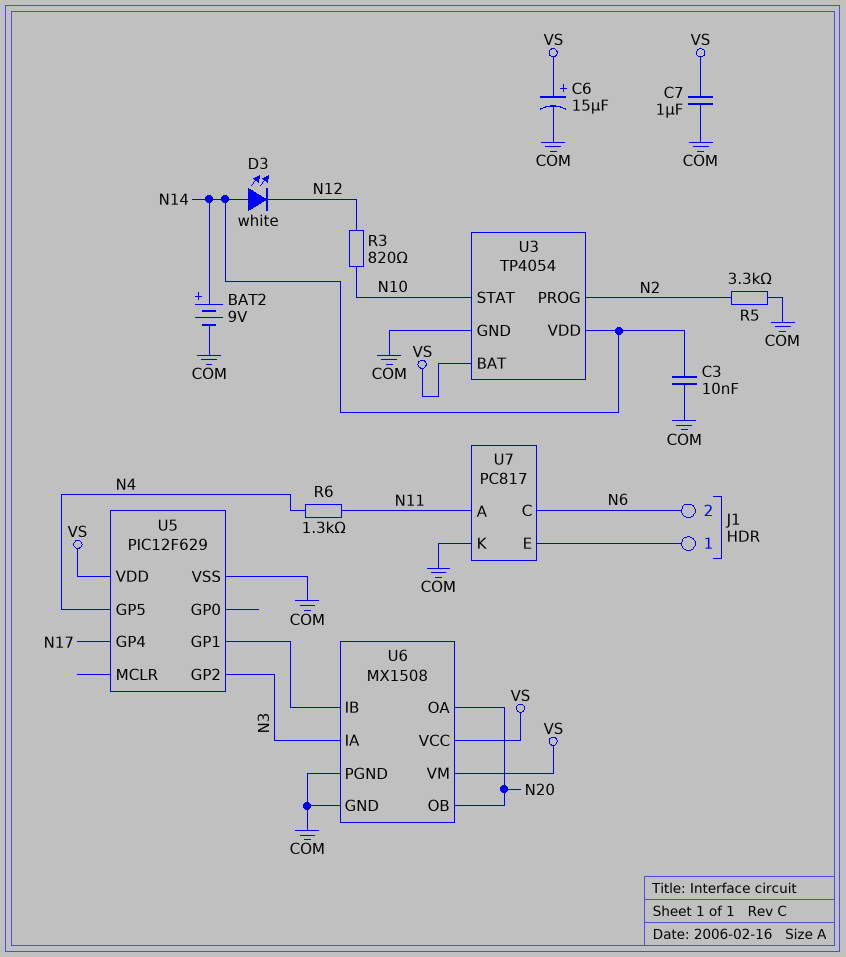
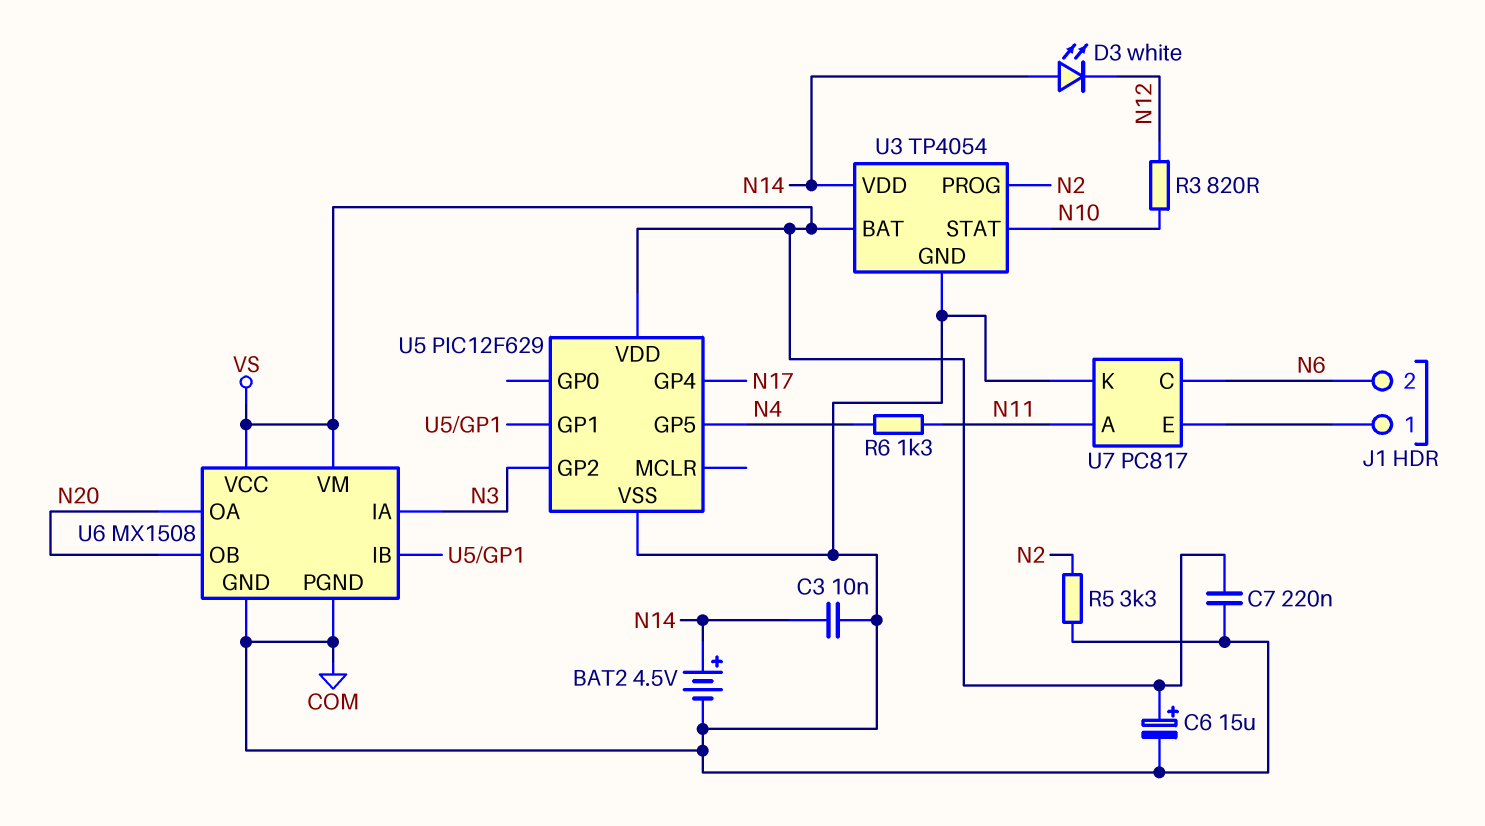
BAT2: 9V (plus N14, minus COM) -> 4.5V (plus N14, minus COM)
C7: 1uF (COM, VS) -> 220nF (COM, VS)

